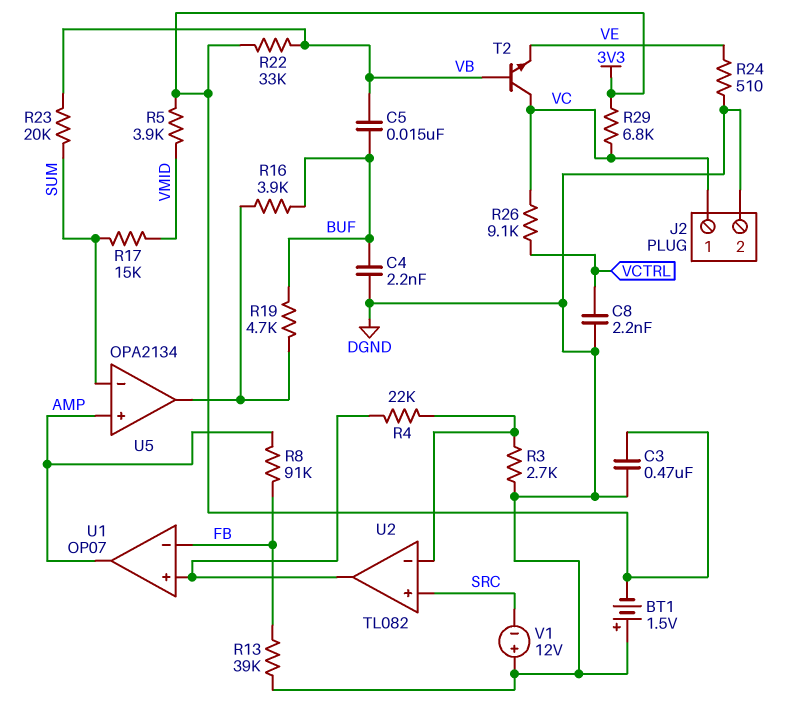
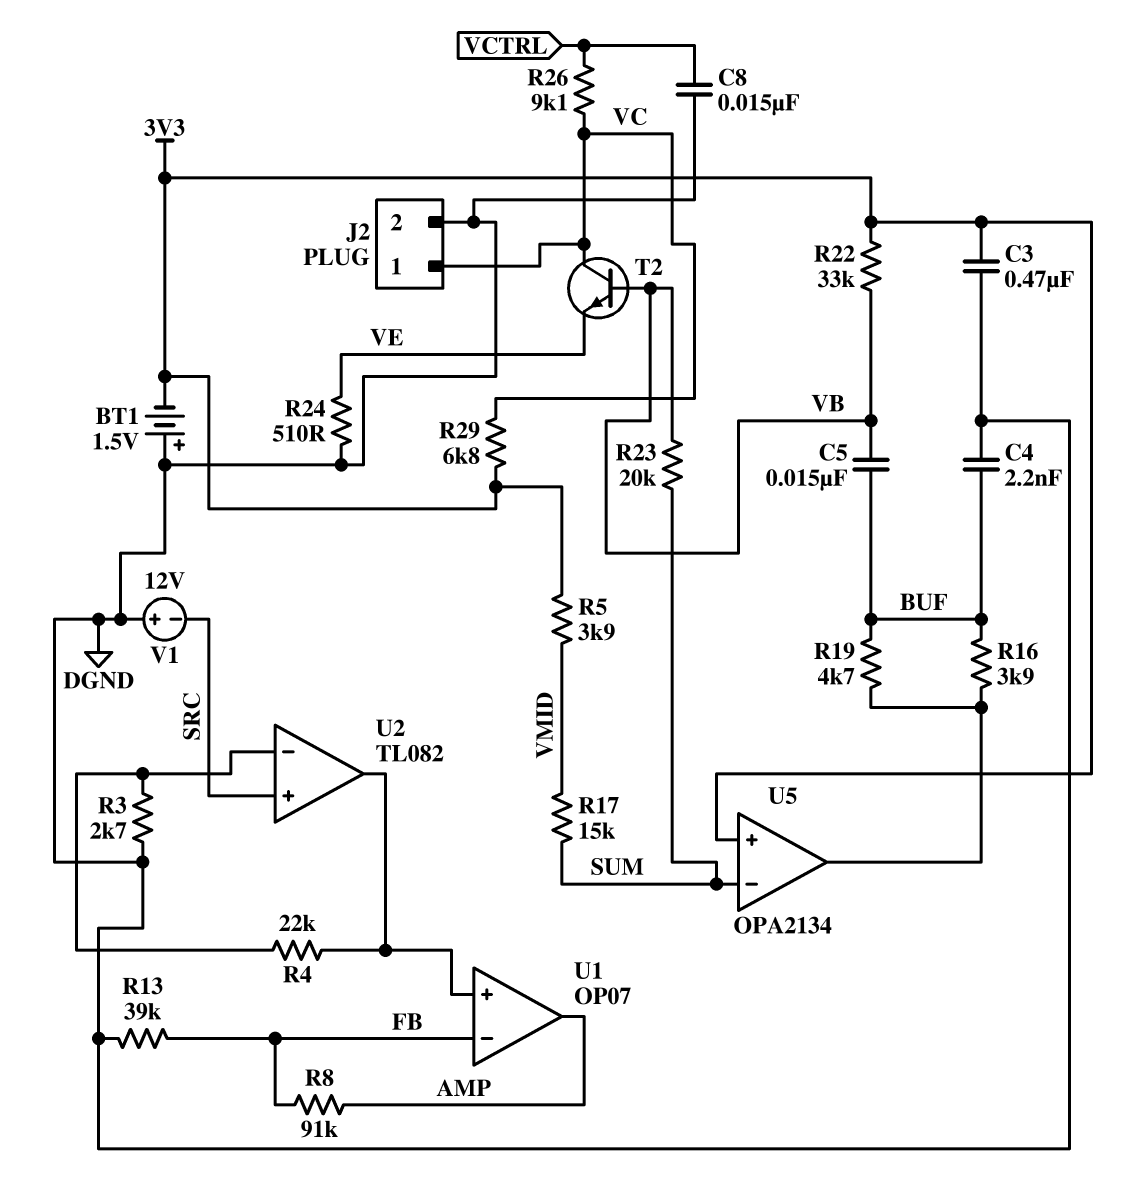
C8: 2.2nF (DGND, VCTRL) -> 15nF (DGND, VCTRL)
U5 pin in+: AMP -> 3V3

